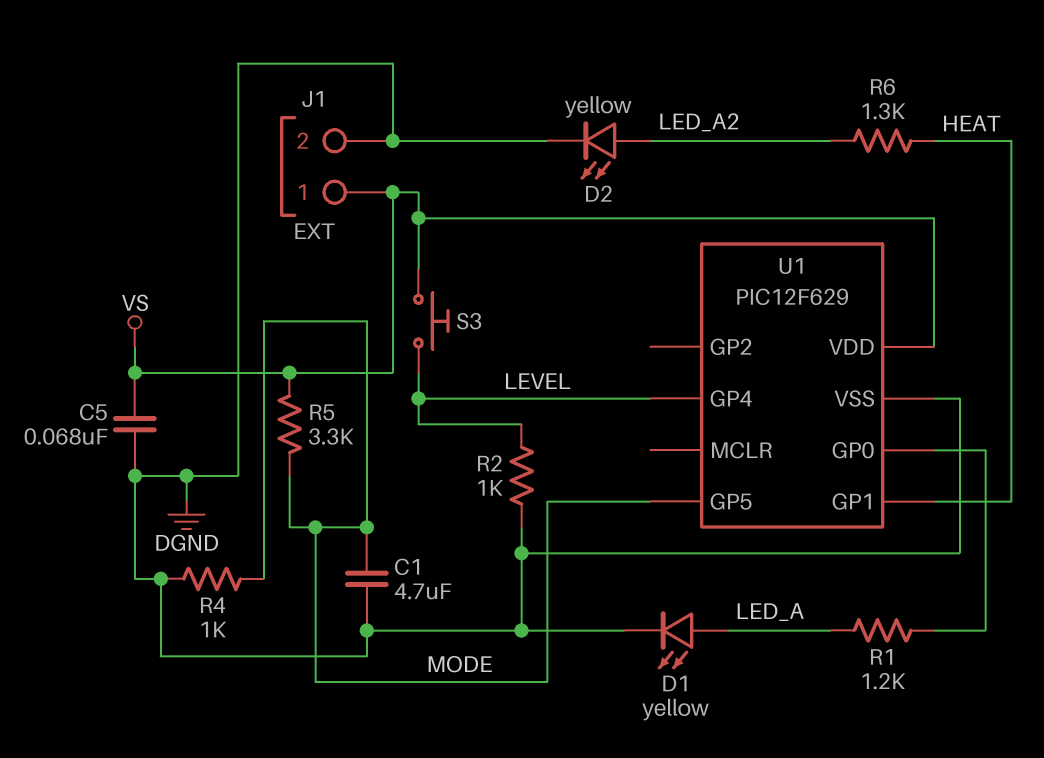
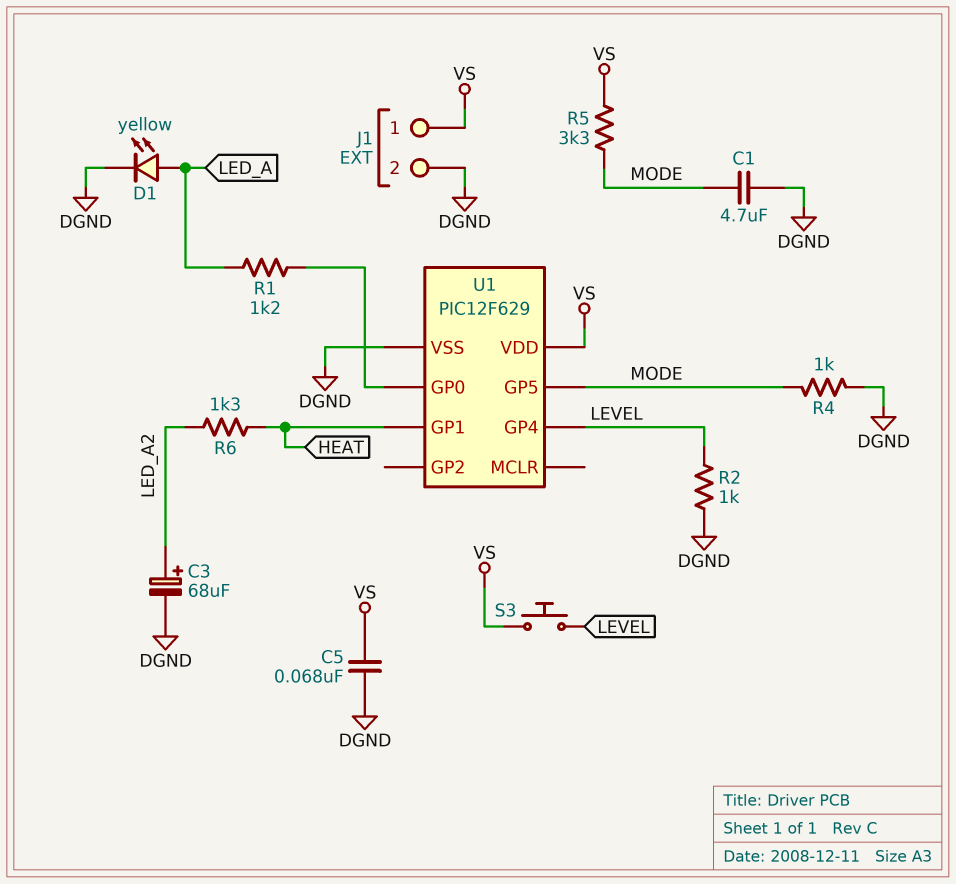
C3: none -> 68uF (plus LED_A2, minus DGND)
D2: LED yellow (A LED_A2, K DGND) -> none

